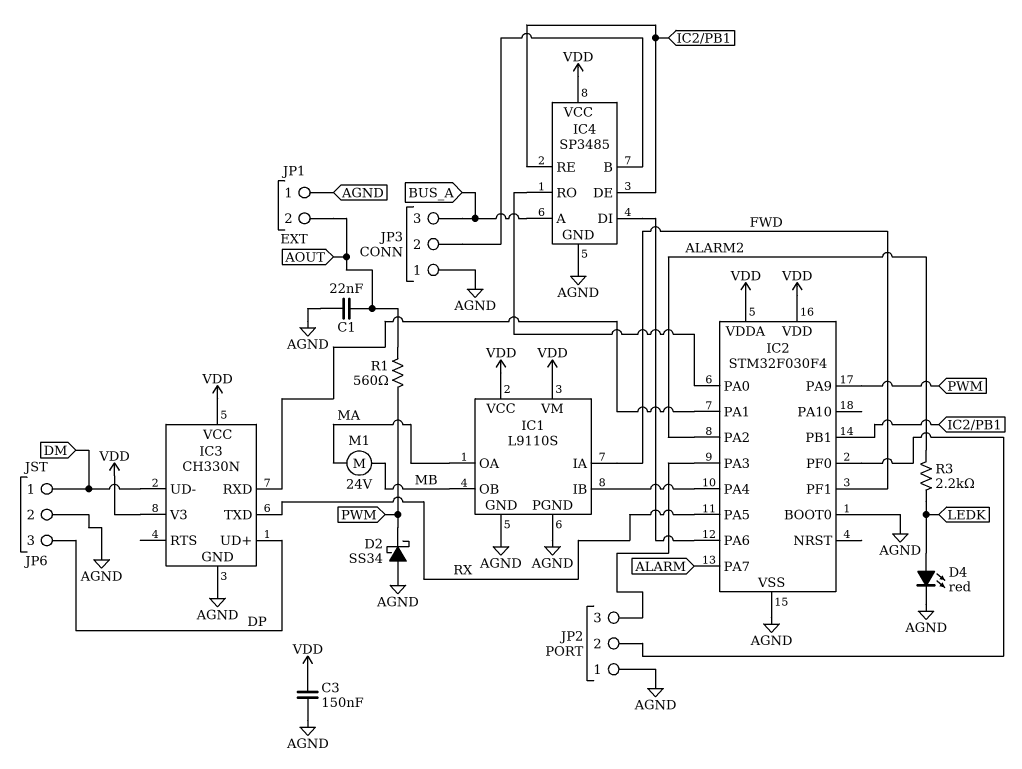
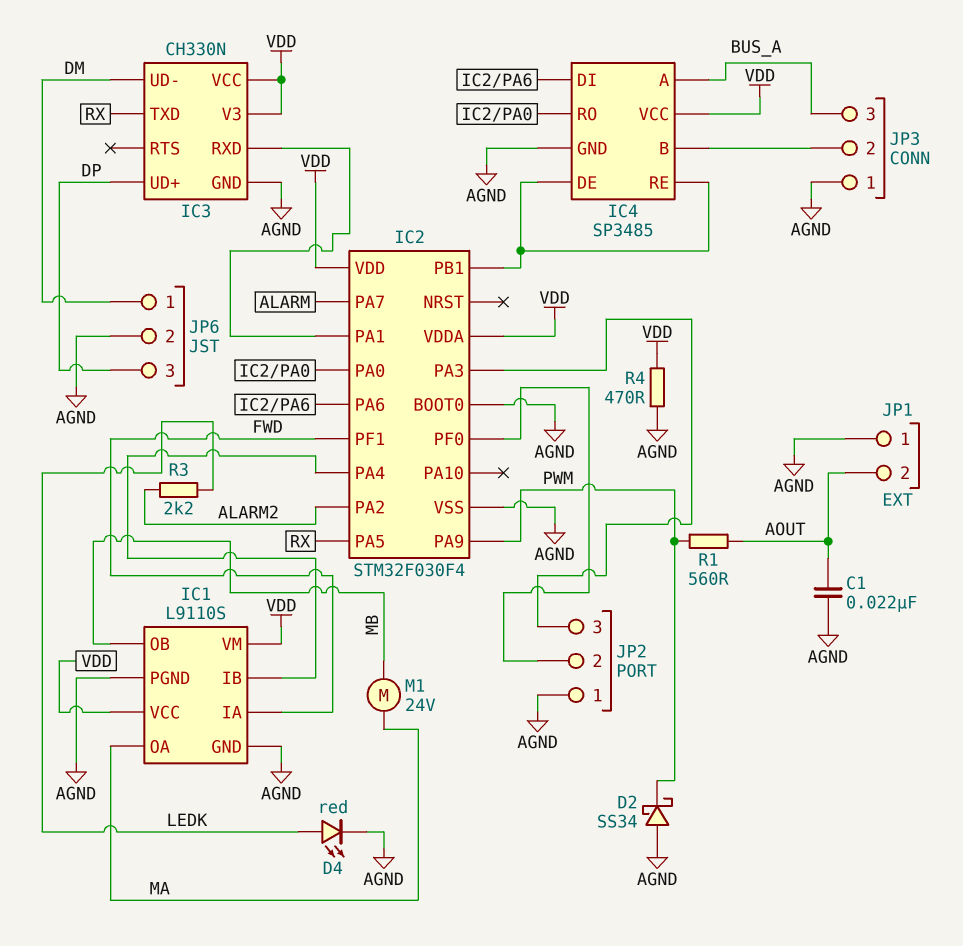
C3: 150nF (AGND, VDD) -> none
R4: none -> 470 (AGND, VDD)

